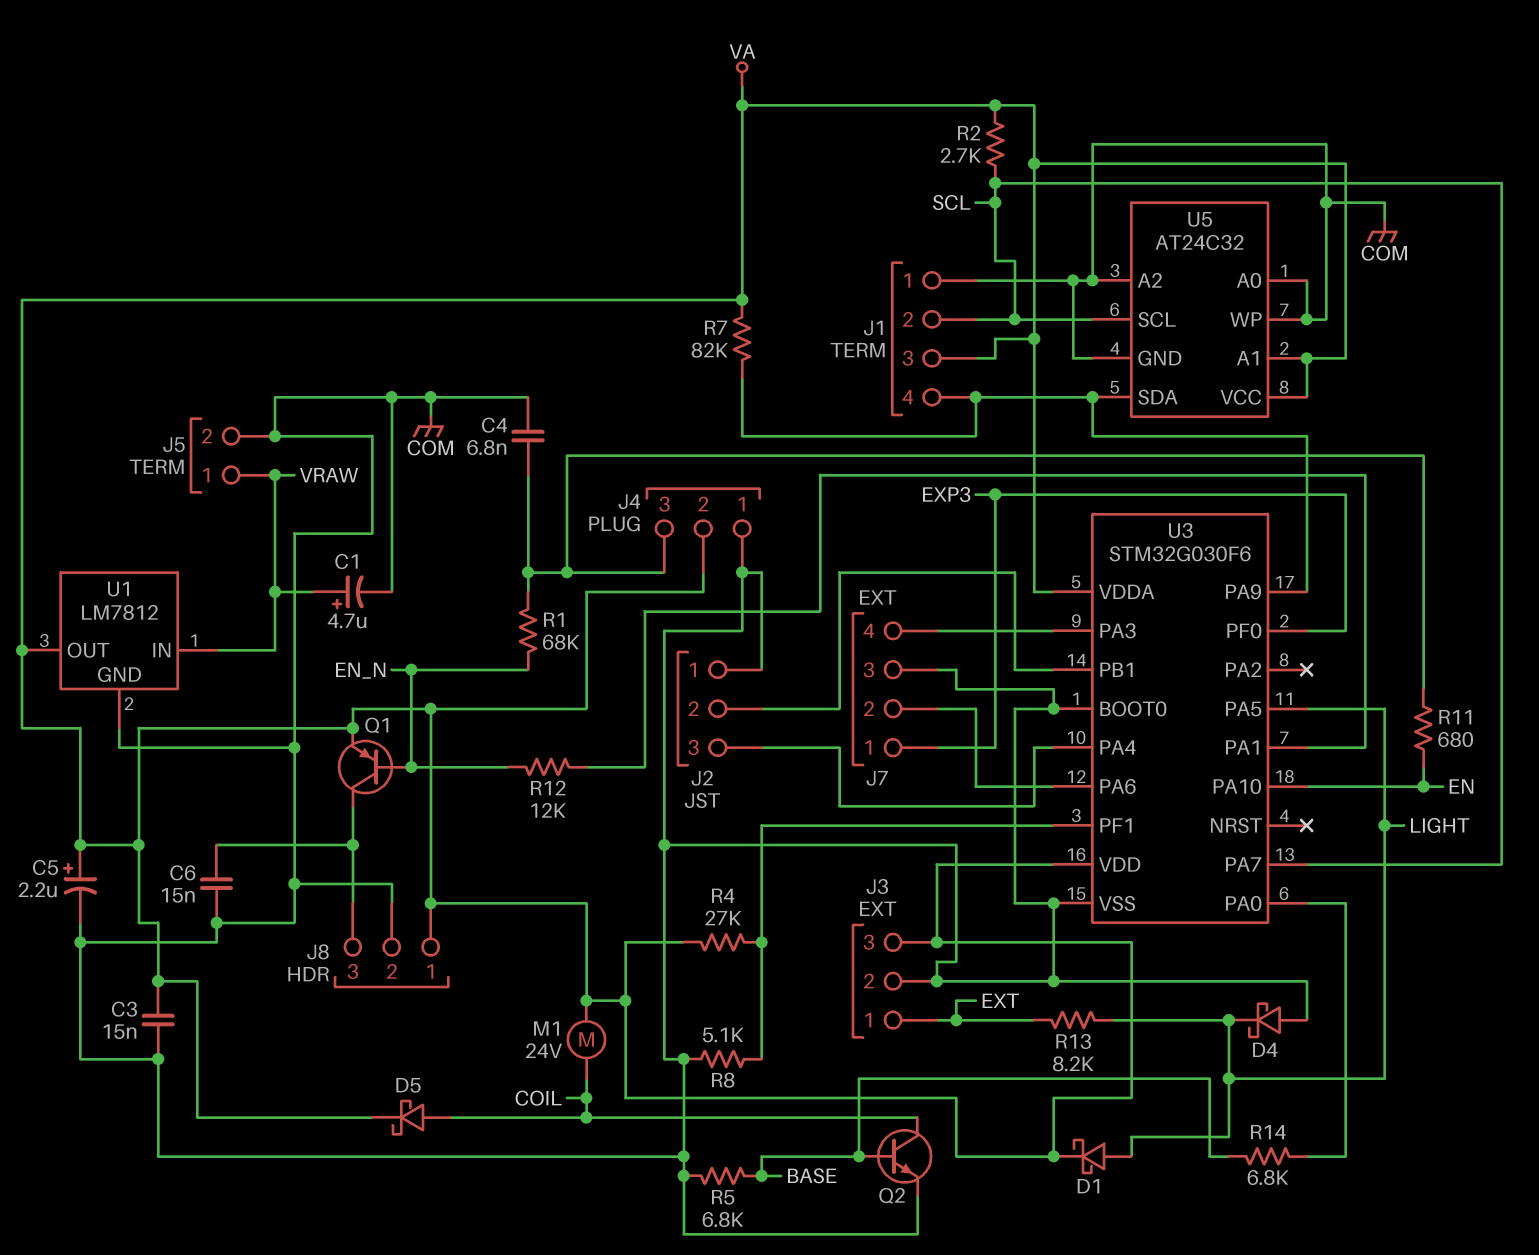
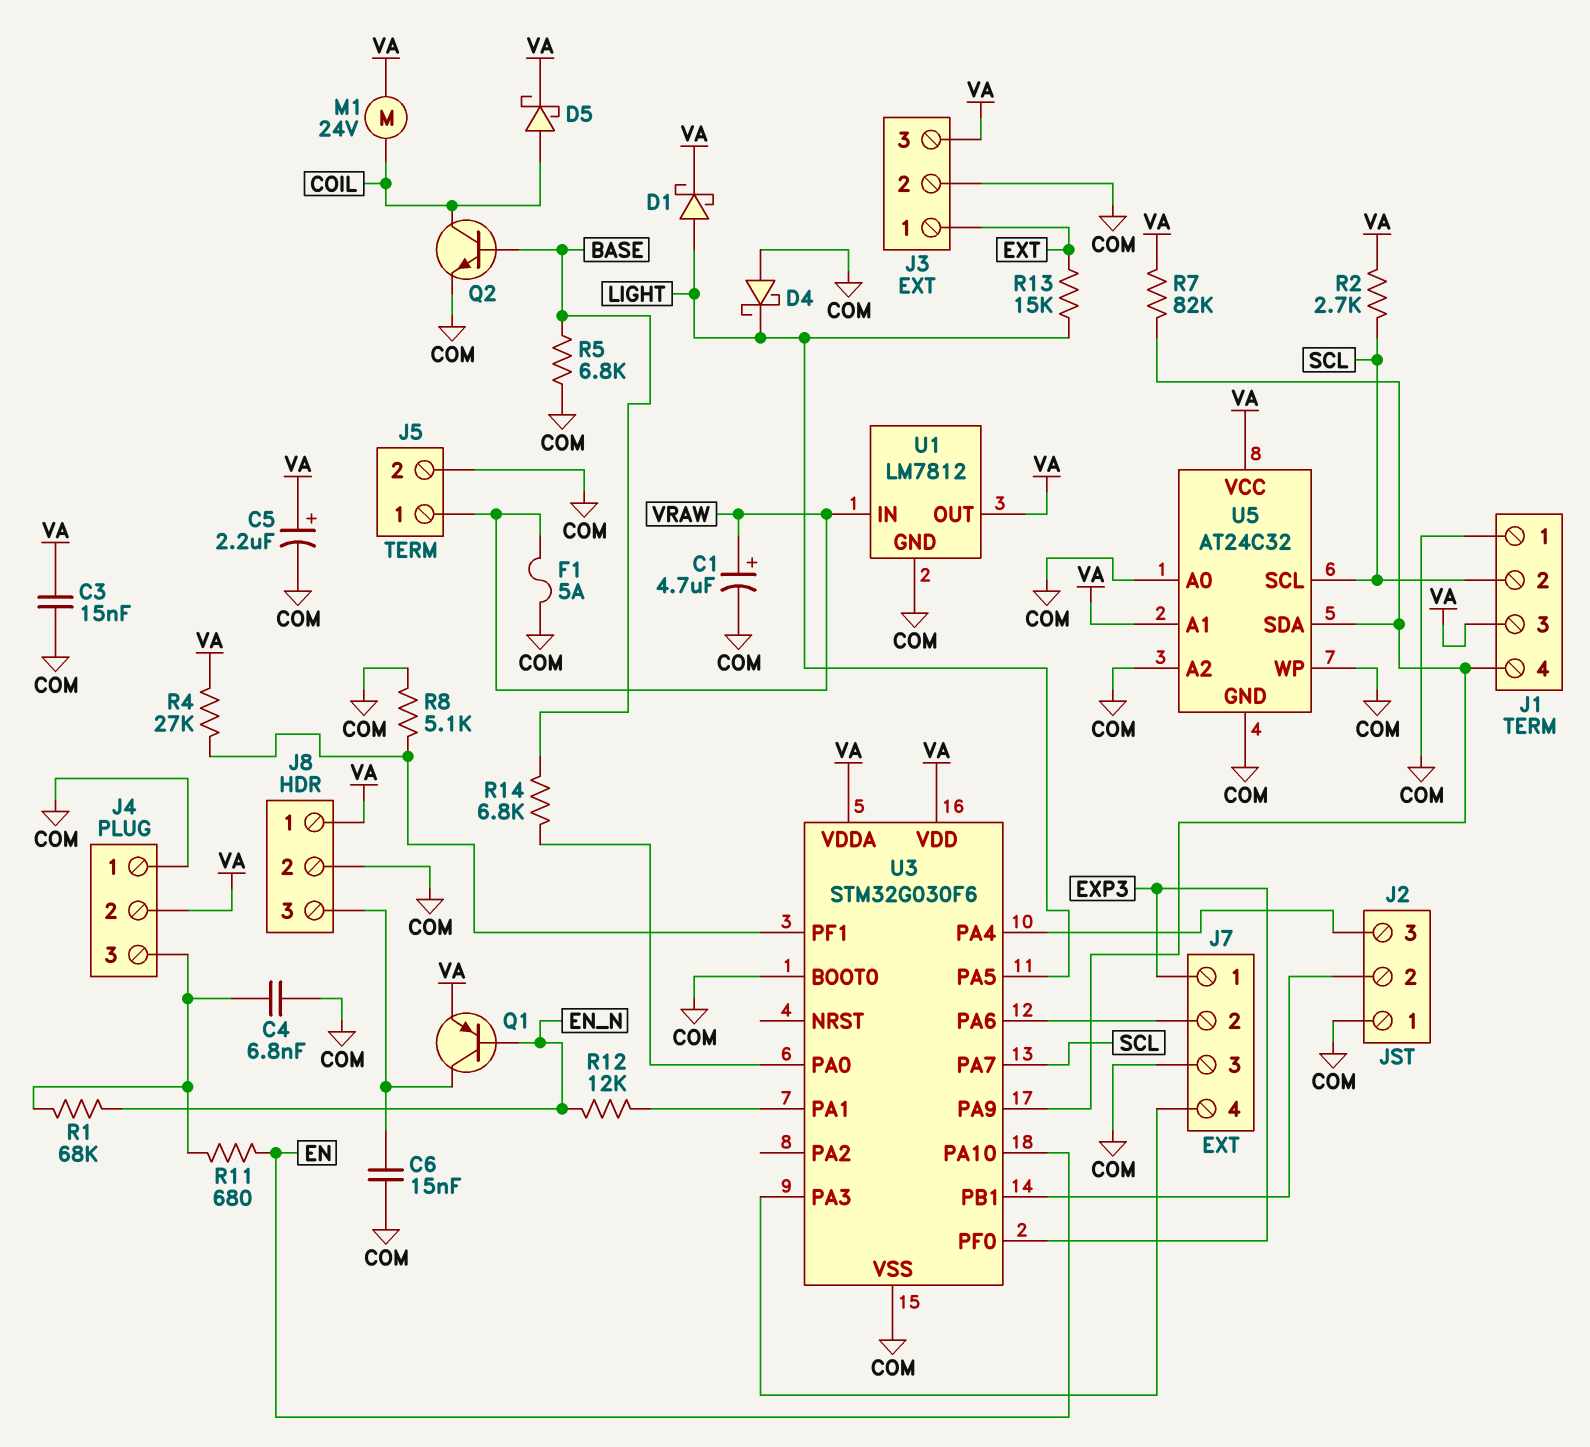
F1: none -> 5A (COM, VRAW)
R13: 8.2k (EXT, LIGHT) -> 15k (EXT, LIGHT)

